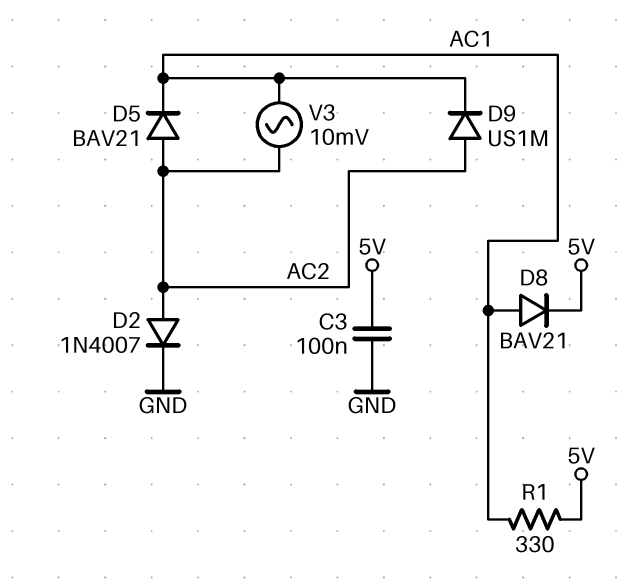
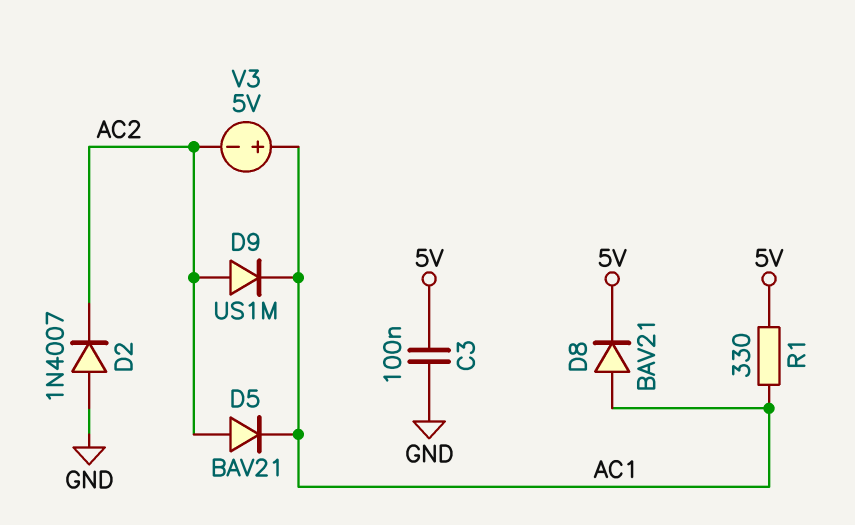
D2: diode 1N4007 (A AC2, K GND) -> diode 1N4007 (A GND, K AC2)
V3: AC 10mV (AC1, AC2) -> 5V (plus AC1, minus AC2)

